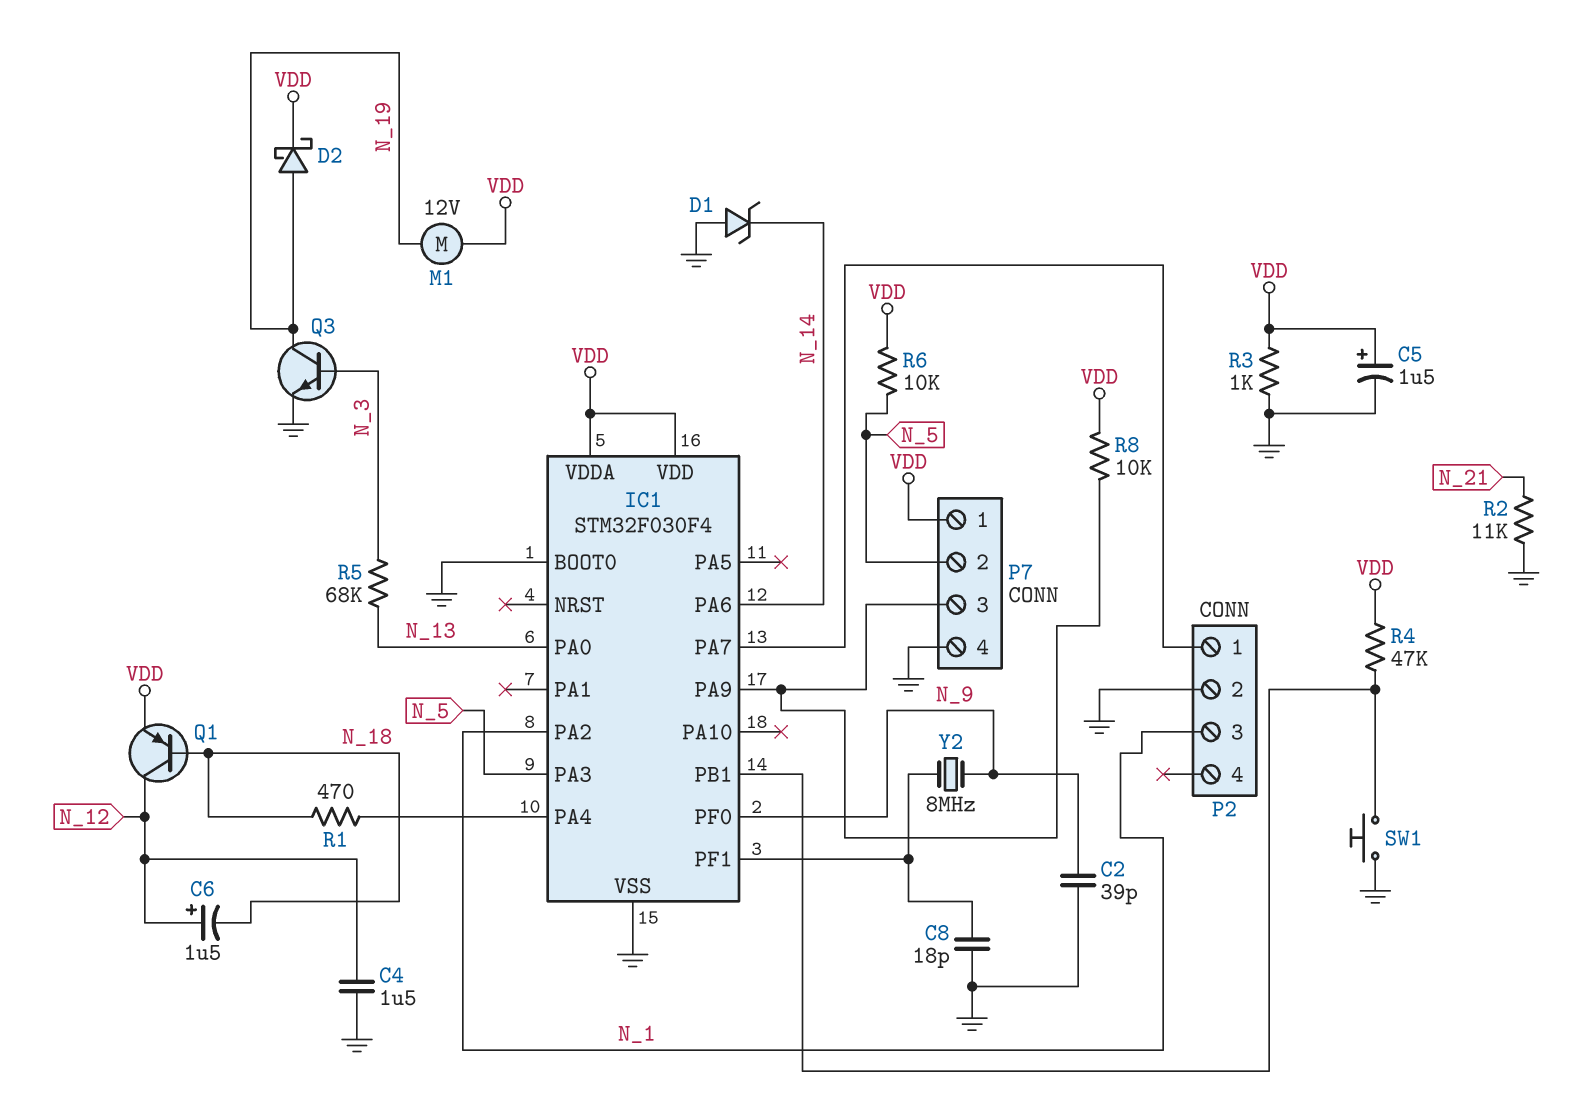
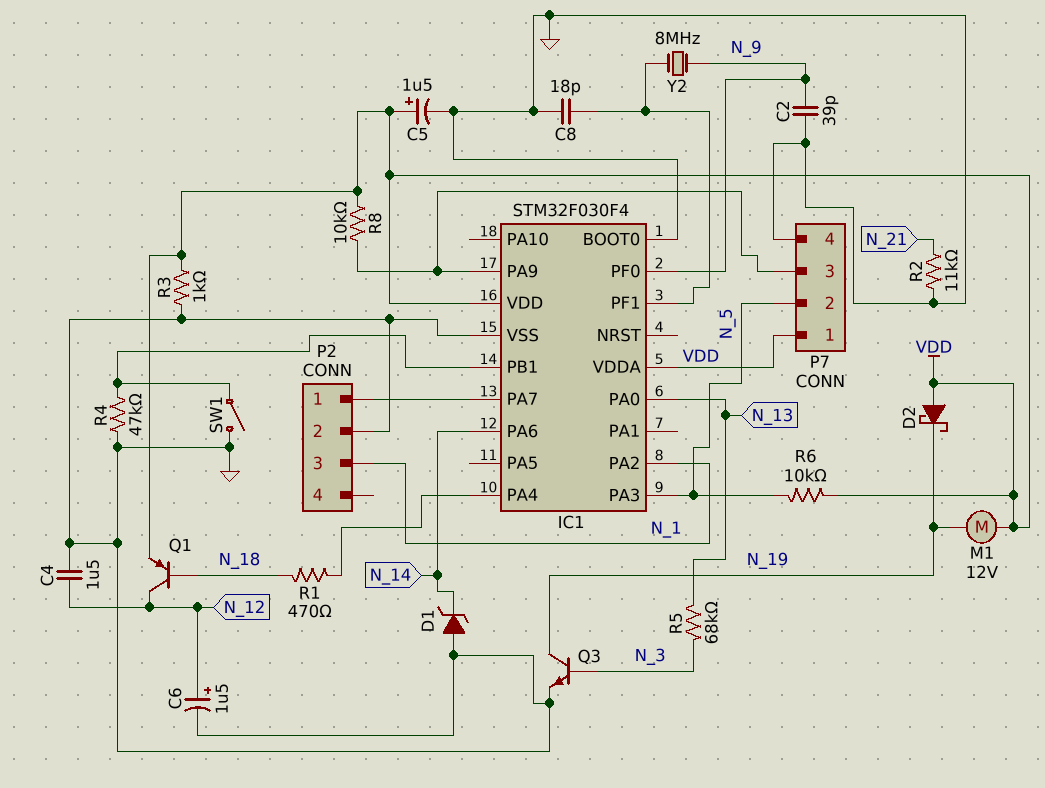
C6: 1.5uF (plus N_12, minus N_18) -> 1.5uF (plus N_12, minus GND)
D2: schottky (A N_19, K VDD) -> schottky (A VDD, K N_19)
R4: 47k (IC1/PB1, VDD) -> 47k (GND, IC1/PB1)
SW1: button (GND, IC1/PB1) -> switch (GND, IC1/PB1)

